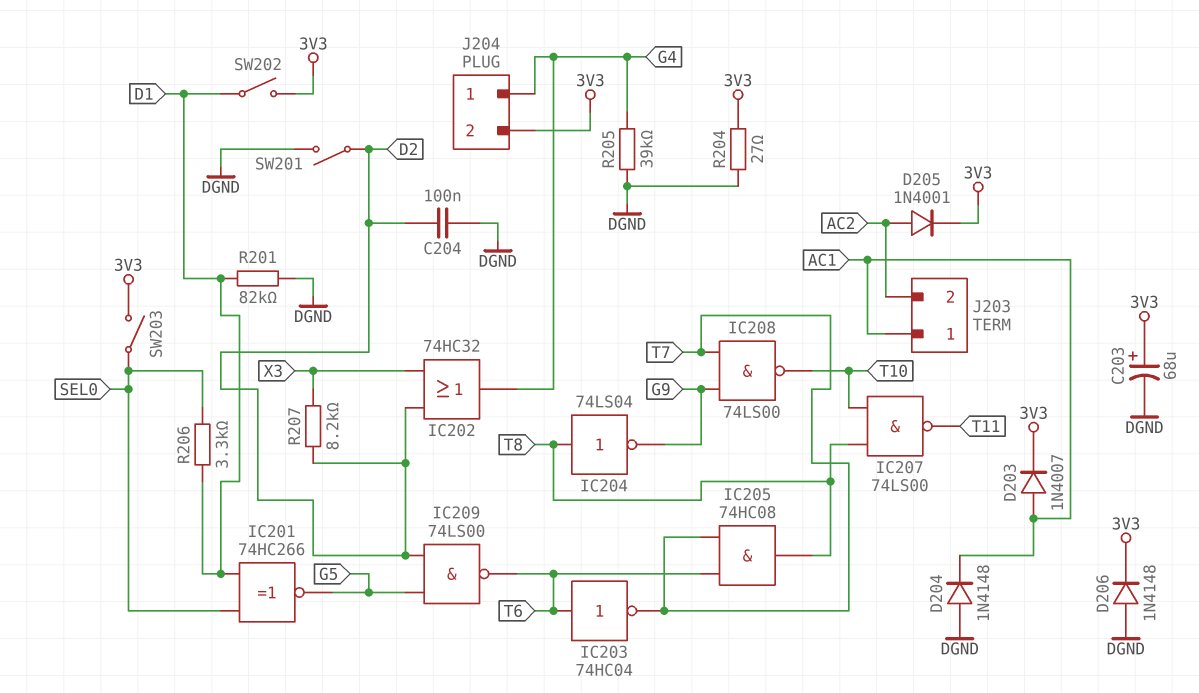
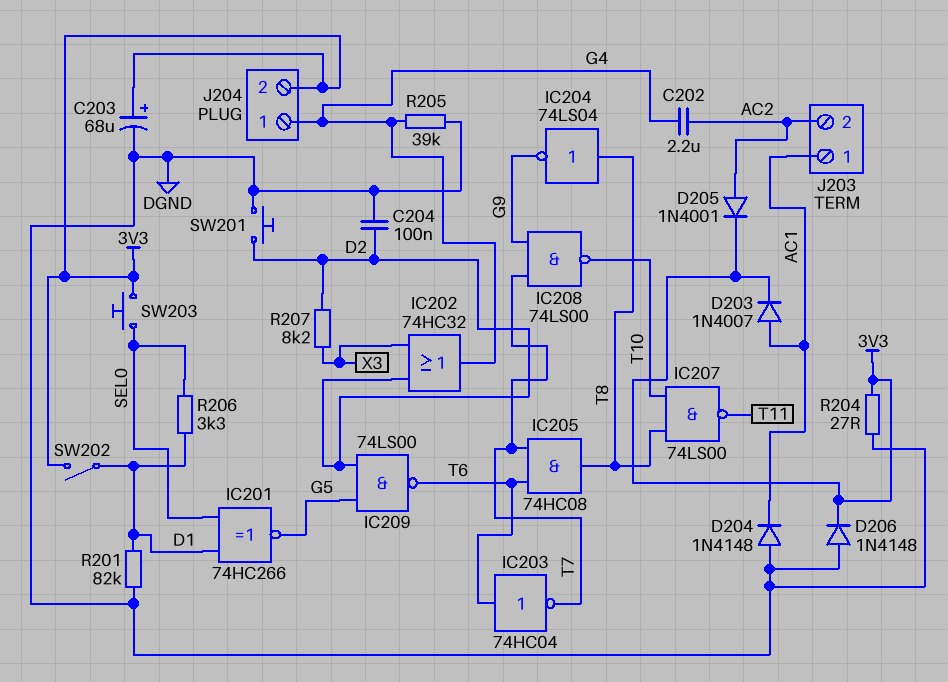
C202: none -> 2.2uF (AC2, G4)
SW201: switch (D2, DGND) -> button (D2, DGND)
SW203: switch (3V3, SEL0) -> button (3V3, SEL0)

